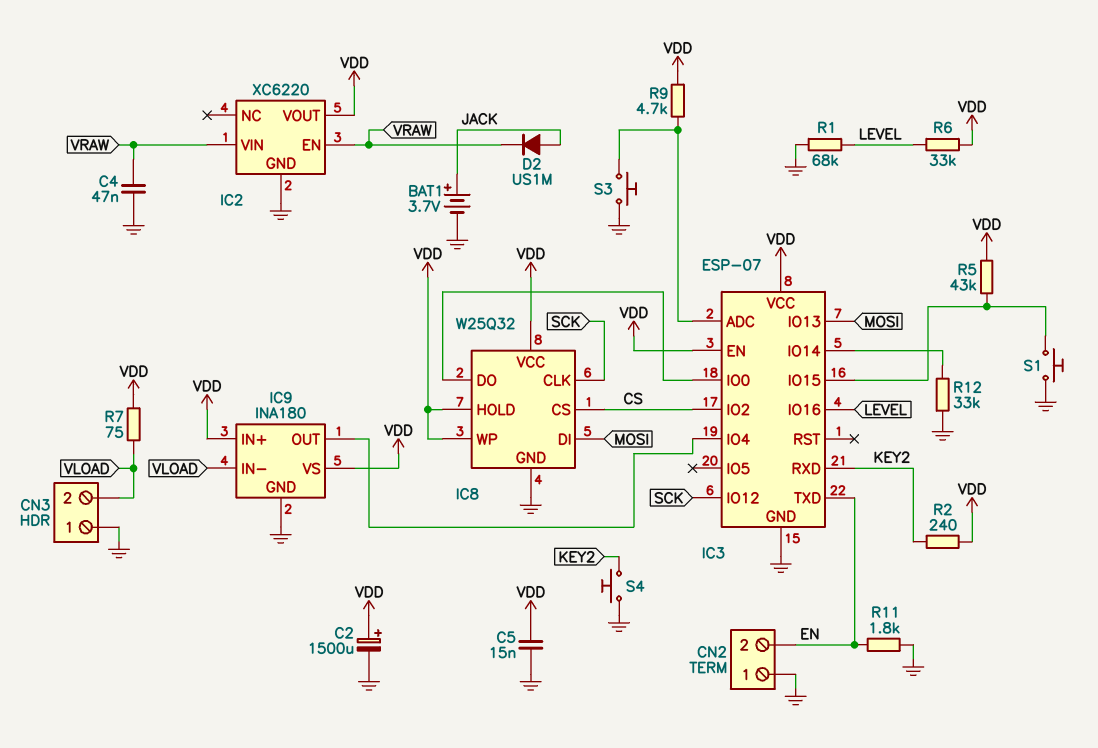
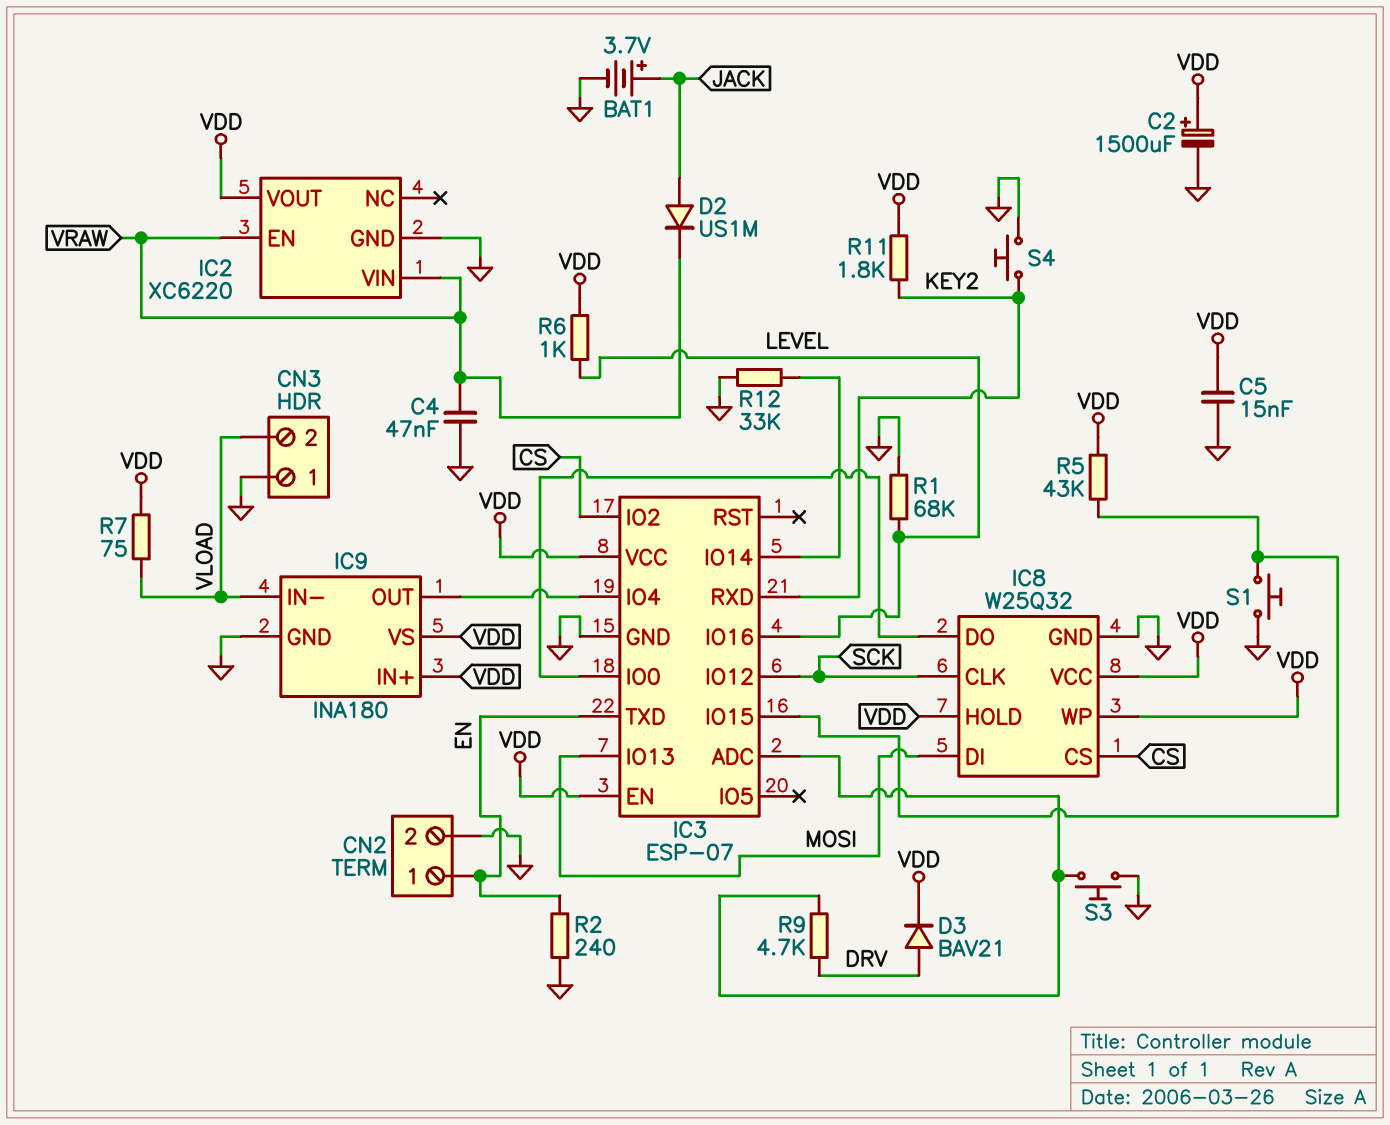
CN2 pin 1: GND -> EN
CN2 pin 2: EN -> GND
D3: none -> diode BAV21 (A DRV, K VDD)
R2: 240 (KEY2, VDD) -> 240 (EN, GND)
R6: 33k (LEVEL, VDD) -> 1k (LEVEL, VDD)
R9: 4.7k (IC3/ADC, VDD) -> 4.7k (DRV, IC3/ADC)
R11: 1.8k (EN, GND) -> 1.8k (KEY2, VDD)

